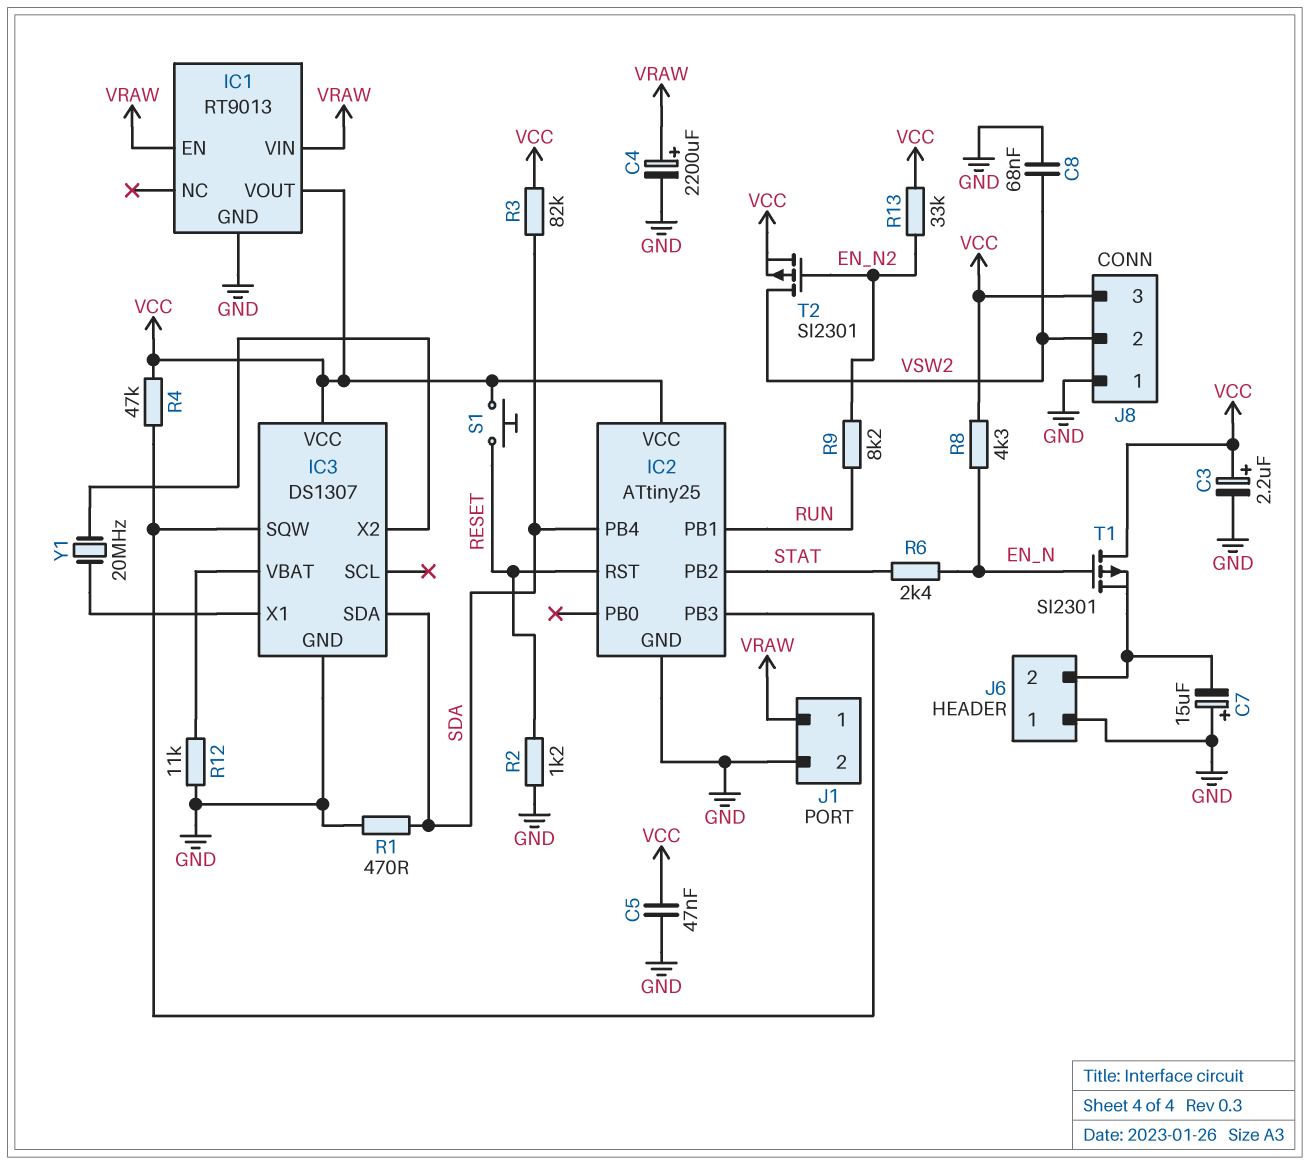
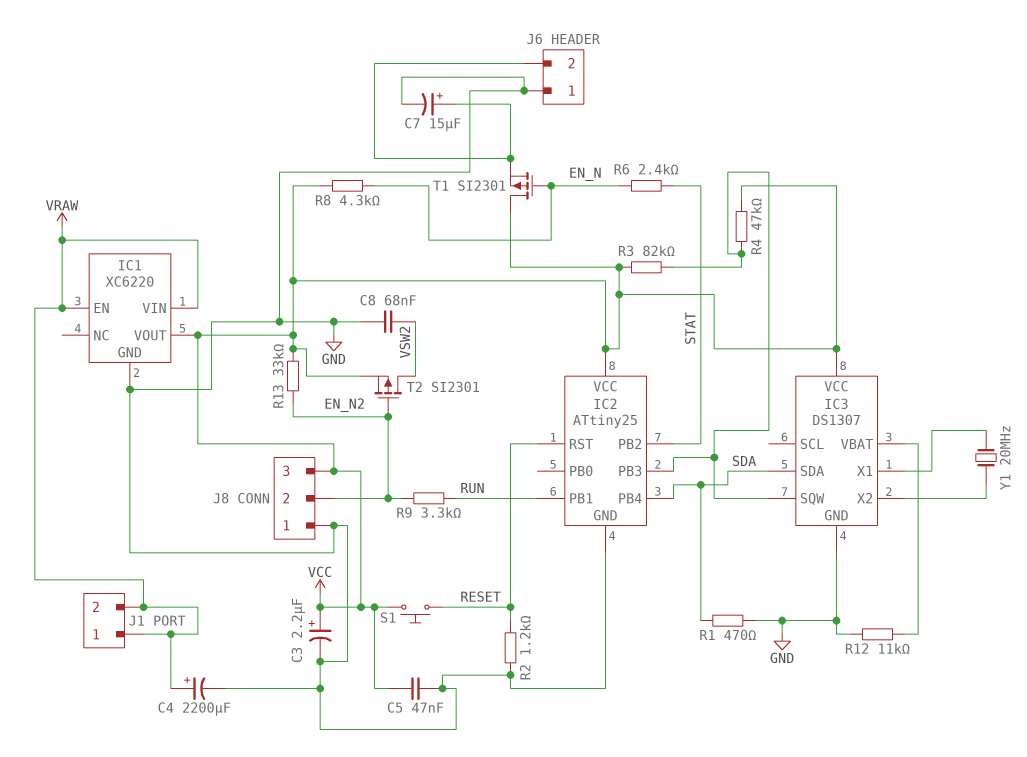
C7: 15uF (plus GND, minus J6/2) -> 15uF (plus J6/2, minus GND)
IC1: RT9013 -> XC6220
J1 pin 2: GND -> VRAW
J8 pin 2: VSW2 -> EN_N2
R3: 82k (SDA, VCC) -> 82k (IC2/PB3, VCC)
R9: 8.2k (EN_N2, RUN) -> 3.3k (EN_N2, RUN)

